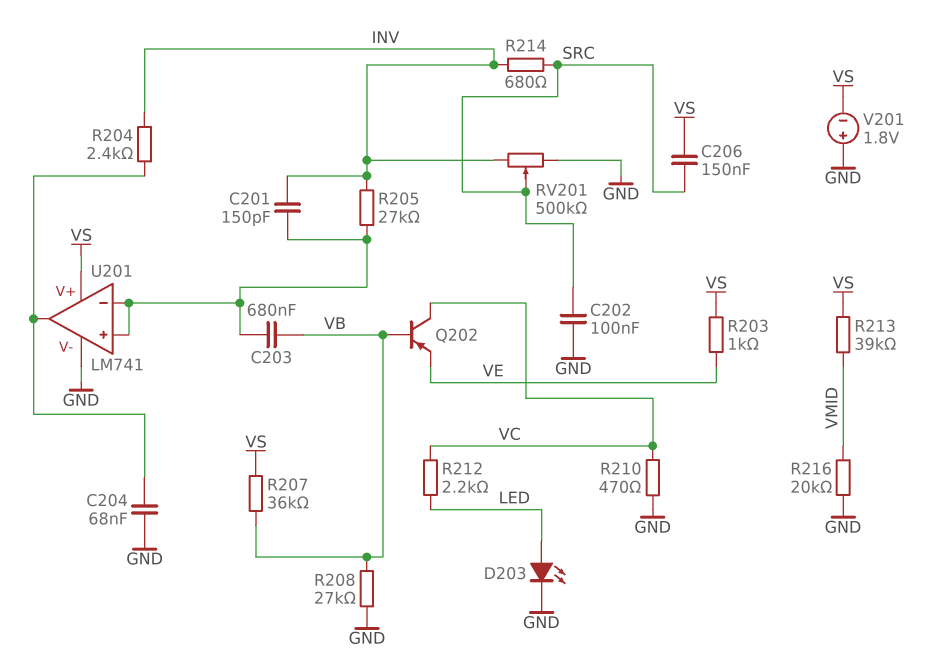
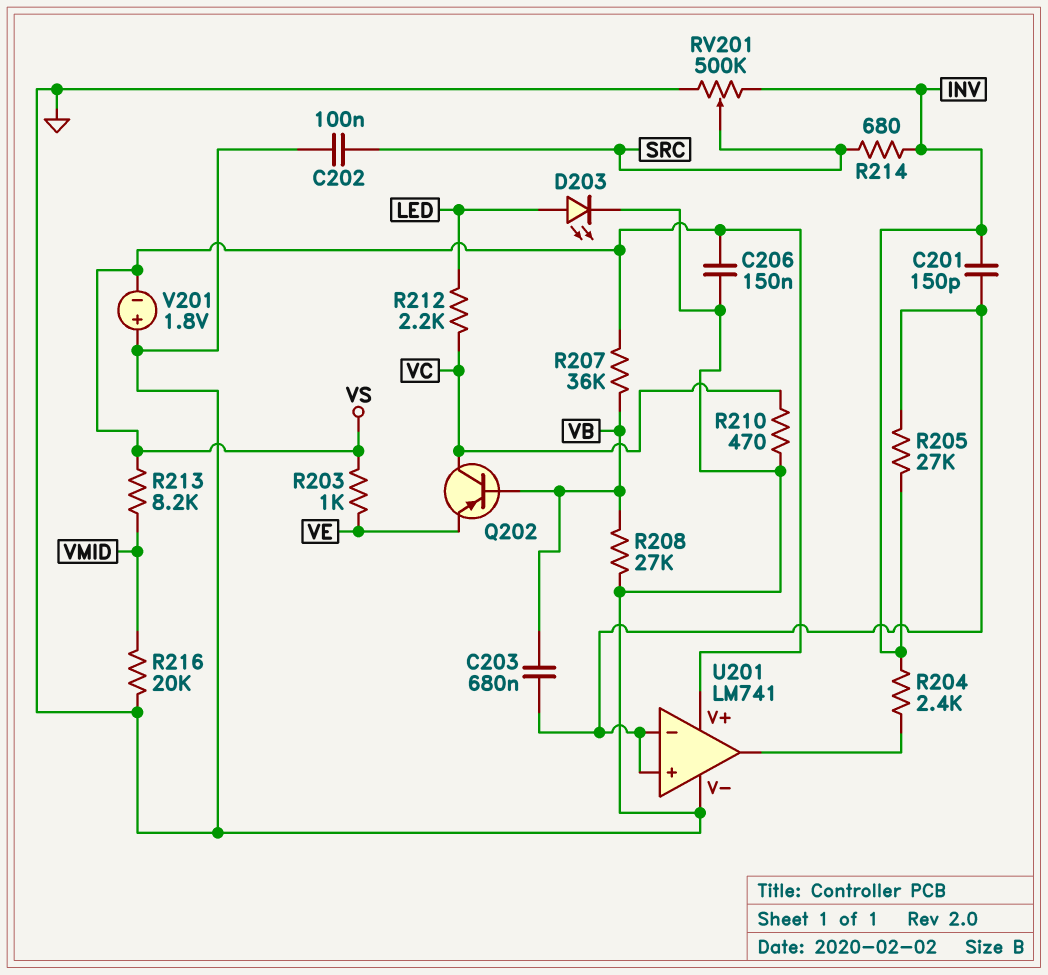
C204: 68nF (GND, U201/out) -> none
C206: 150nF (SRC, VS) -> 150nF (GND, VS)
R213: 39k (VMID, VS) -> 8.2k (VMID, VS)

